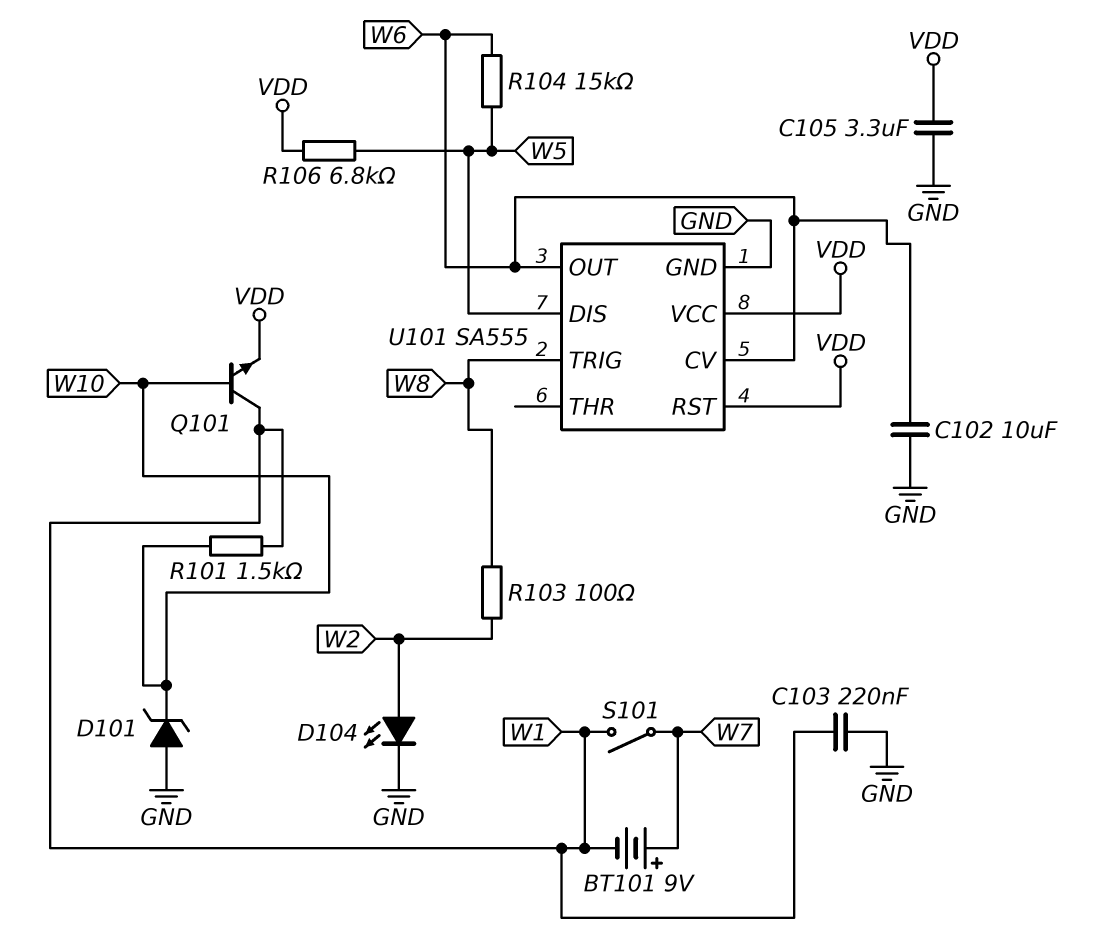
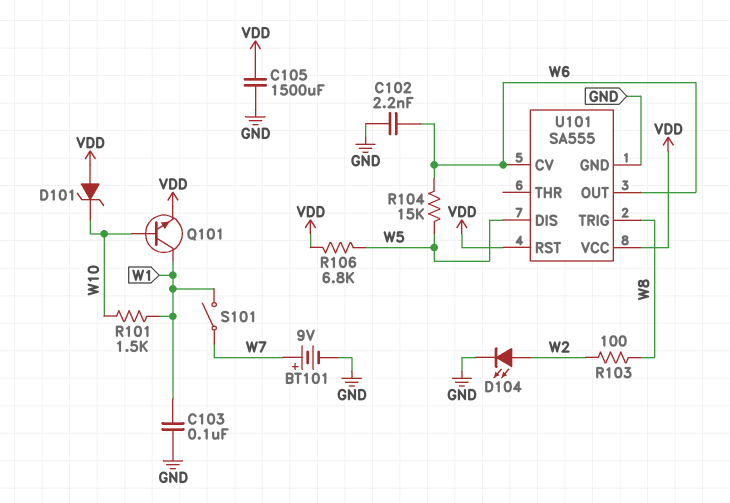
BT101: 9V (plus W7, minus W1) -> 9V (plus W7, minus GND)
C102: 10uF (GND, W6) -> 2.2nF (GND, W6)
C103: 220nF (GND, W1) -> 100nF (GND, W1)
C105: 3.3uF (GND, VDD) -> 1500uF (GND, VDD)
D101: zener (A GND, K W10) -> zener (A VDD, K W10)

